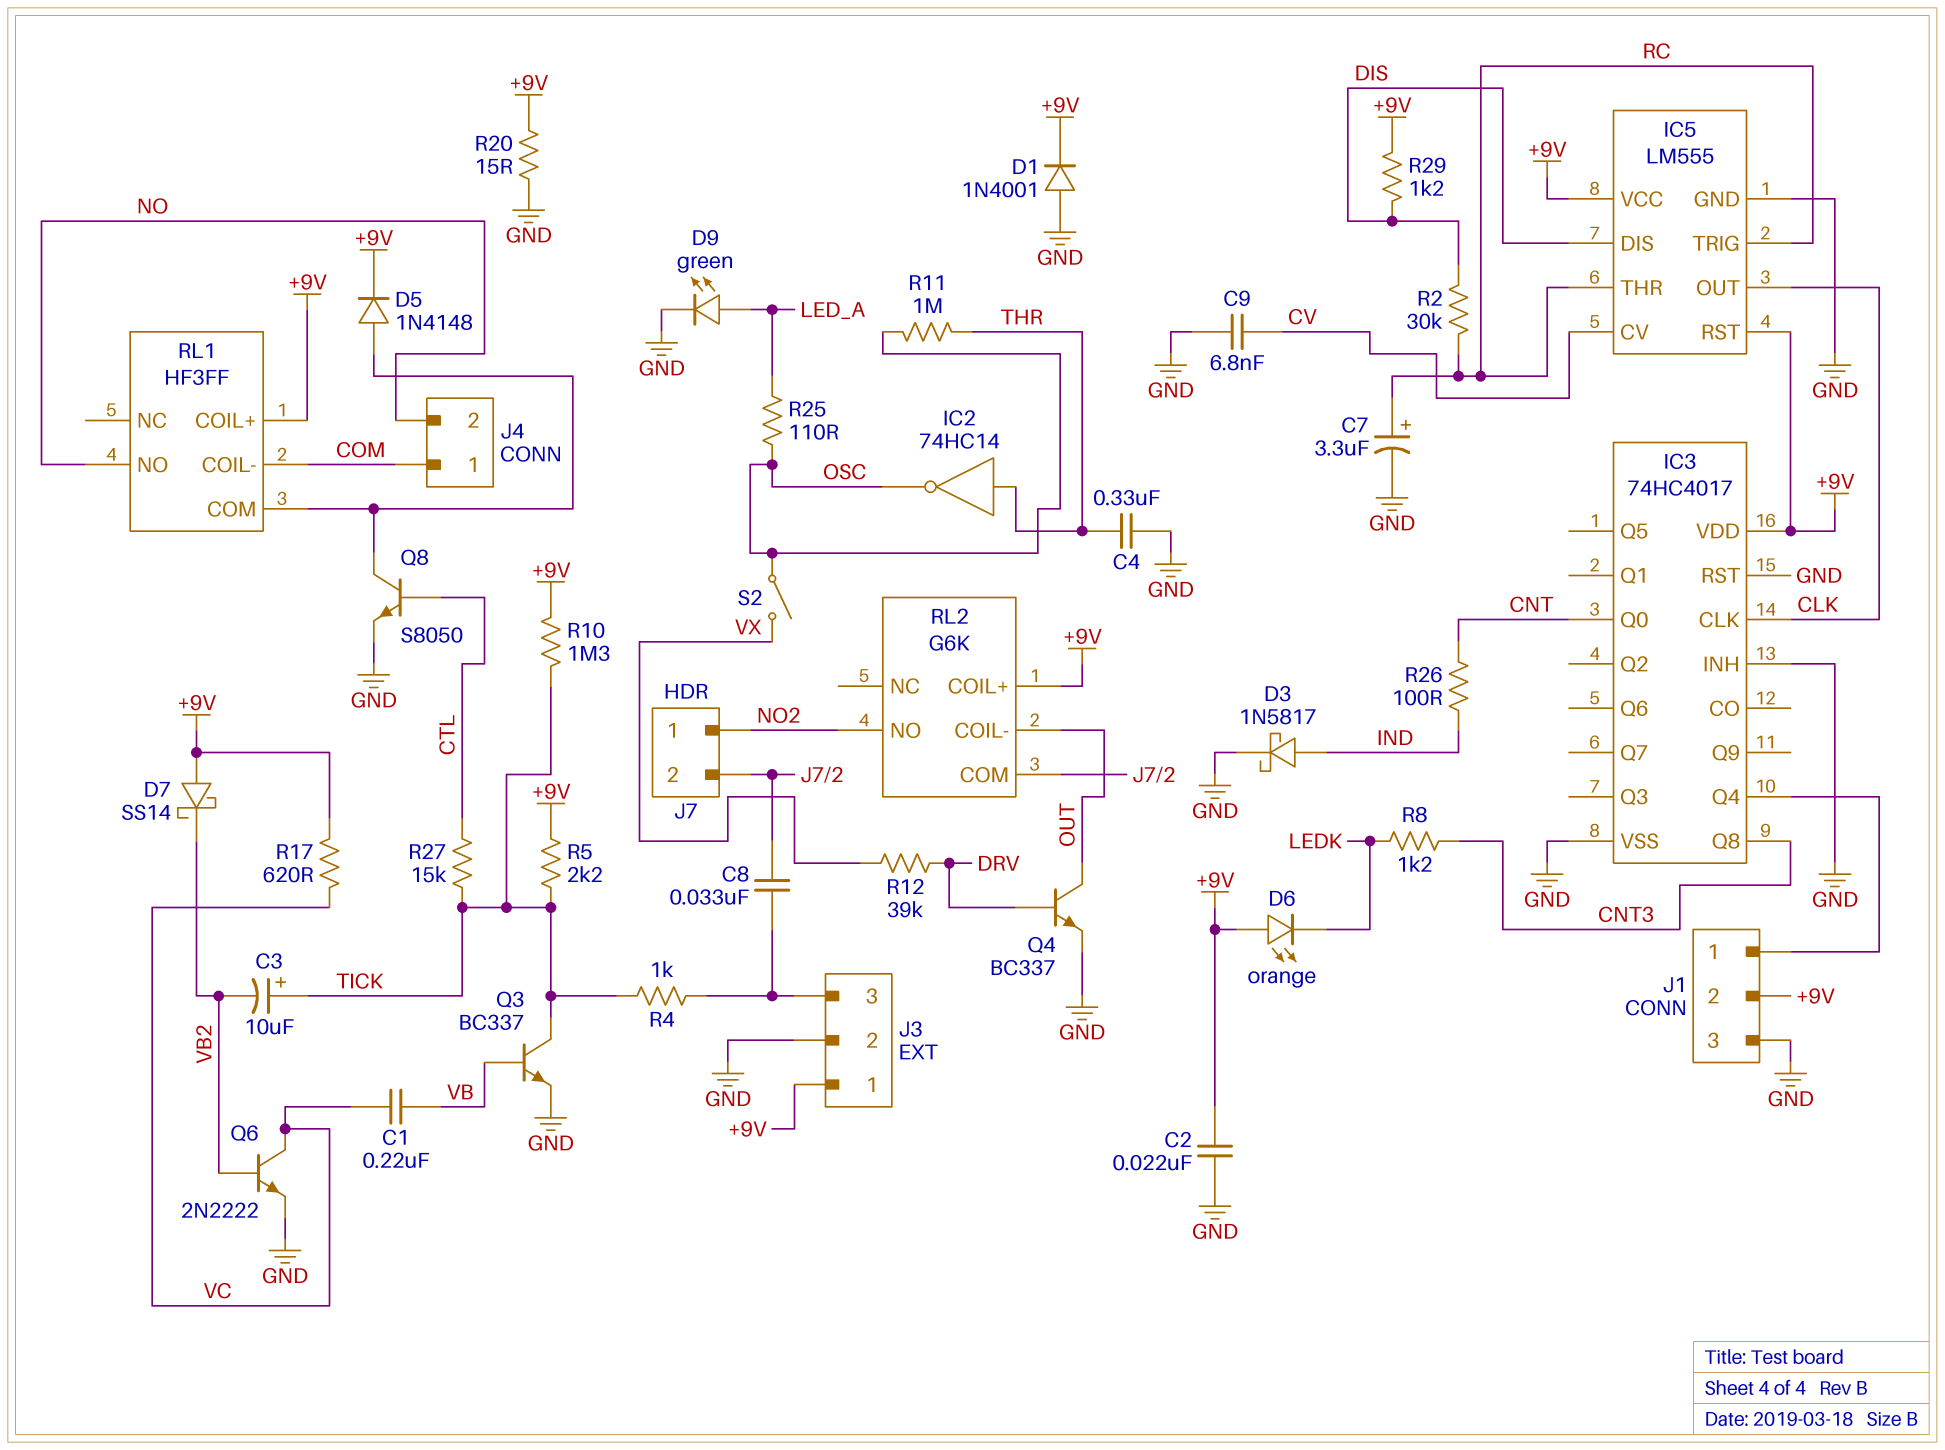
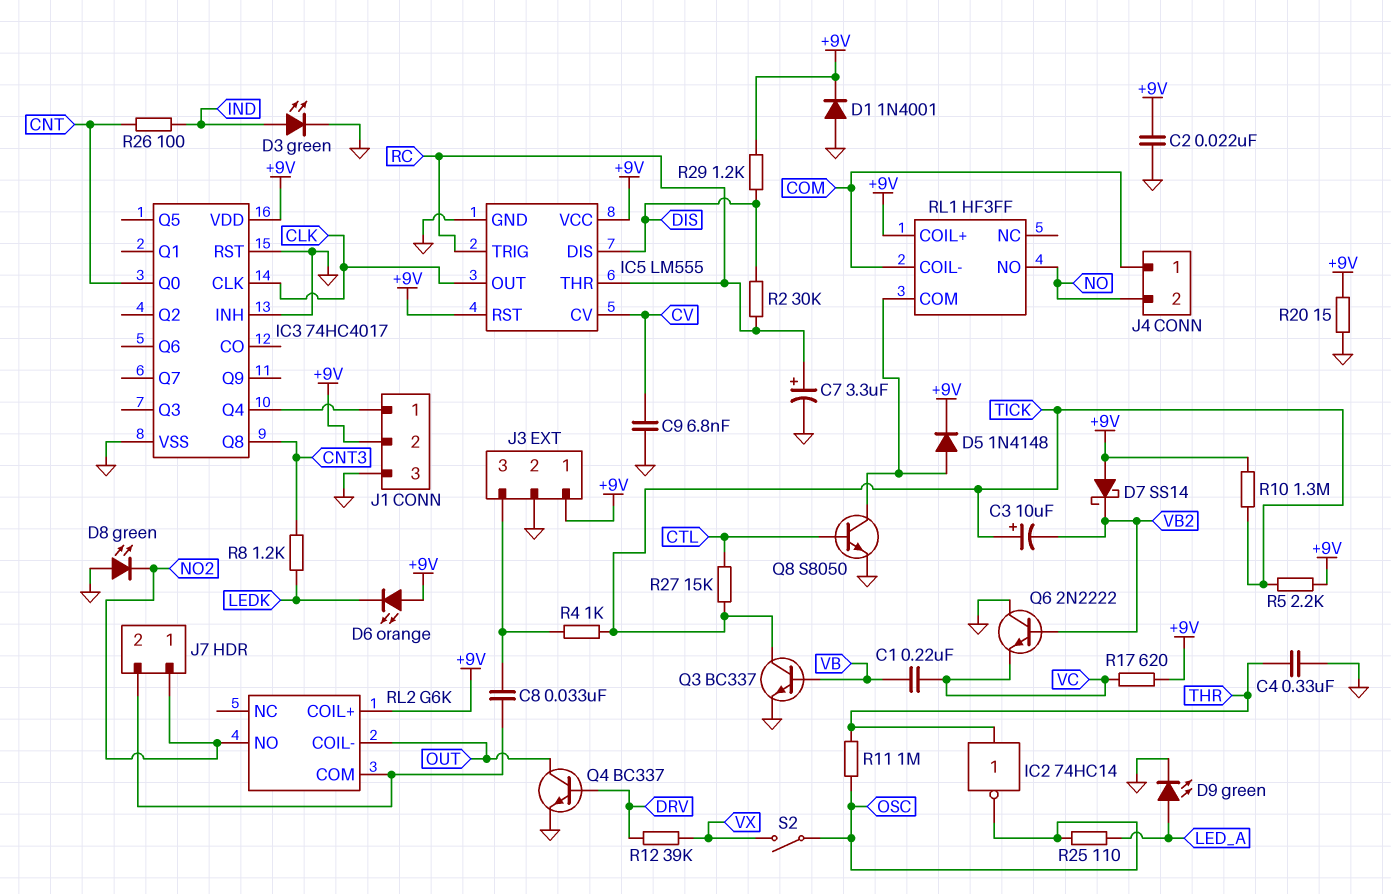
D3: schottky 1N5817 (A IND, K GND) -> LED green (A IND, K GND)
D8: none -> LED green (A GND, K NO2)
Q6: NPN 2N2222 (B VB2, C VC, E GND) -> NPN 2N2222 (B VB2, C GND, E VC)

